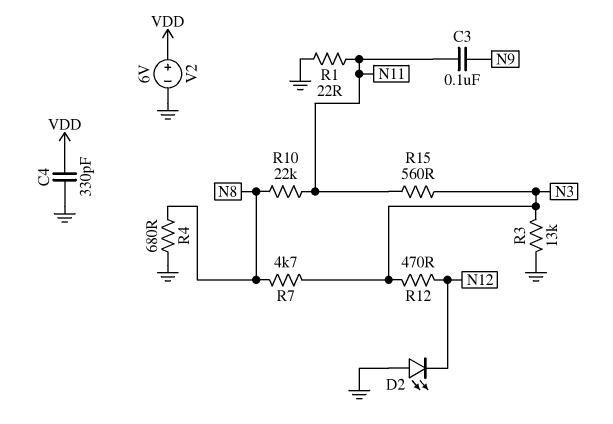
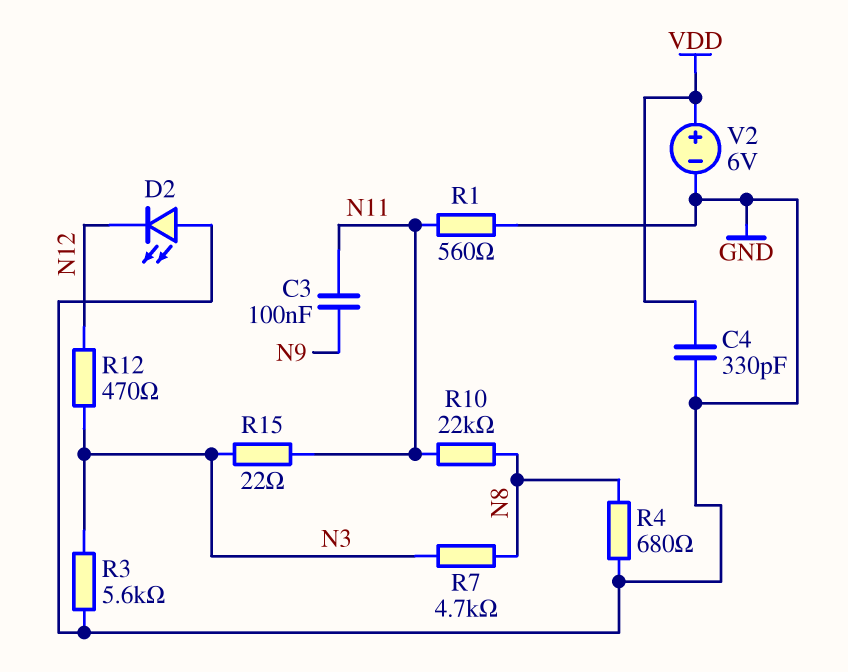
R1: 22 (GND, N11) -> 560 (GND, N11)
R3: 13k (GND, N3) -> 5.6k (GND, N3)
R15: 560 (N3, N11) -> 22 (N3, N11)

